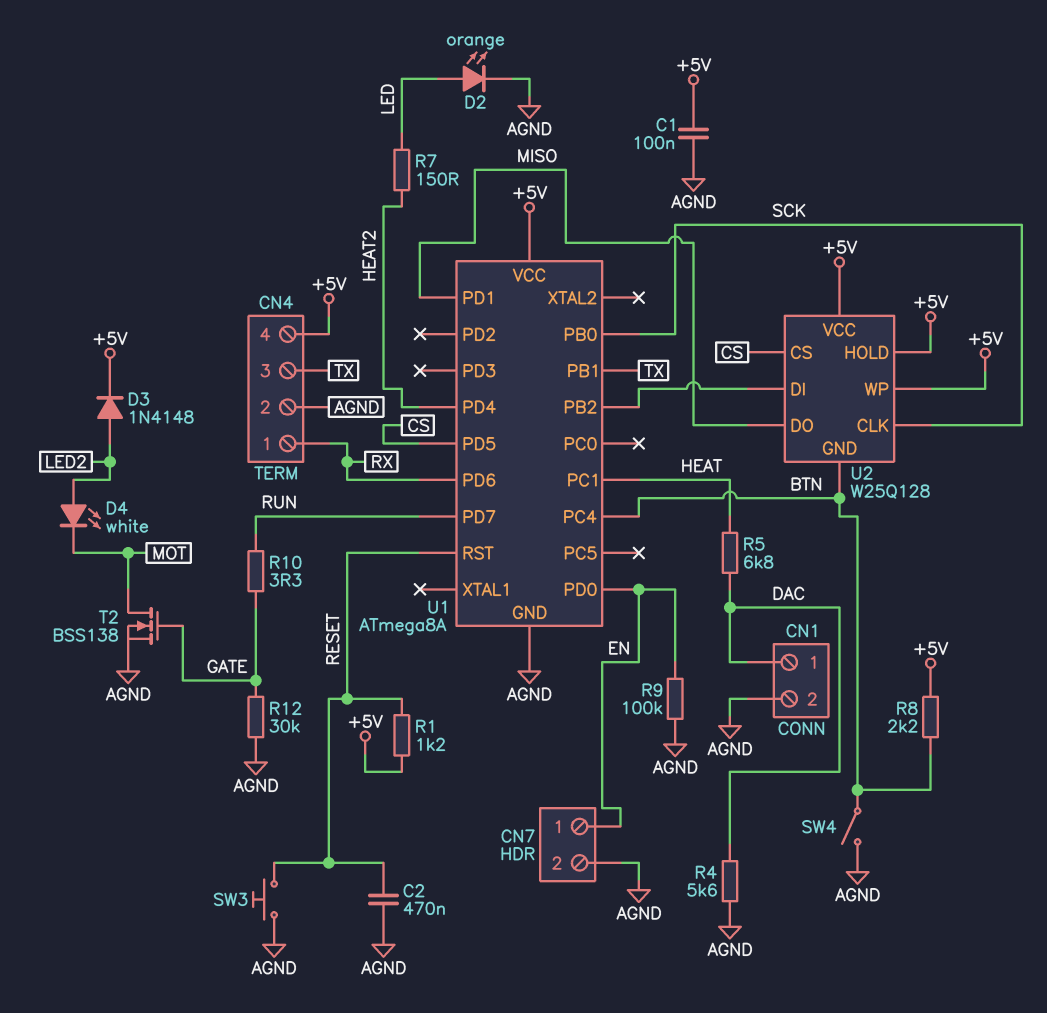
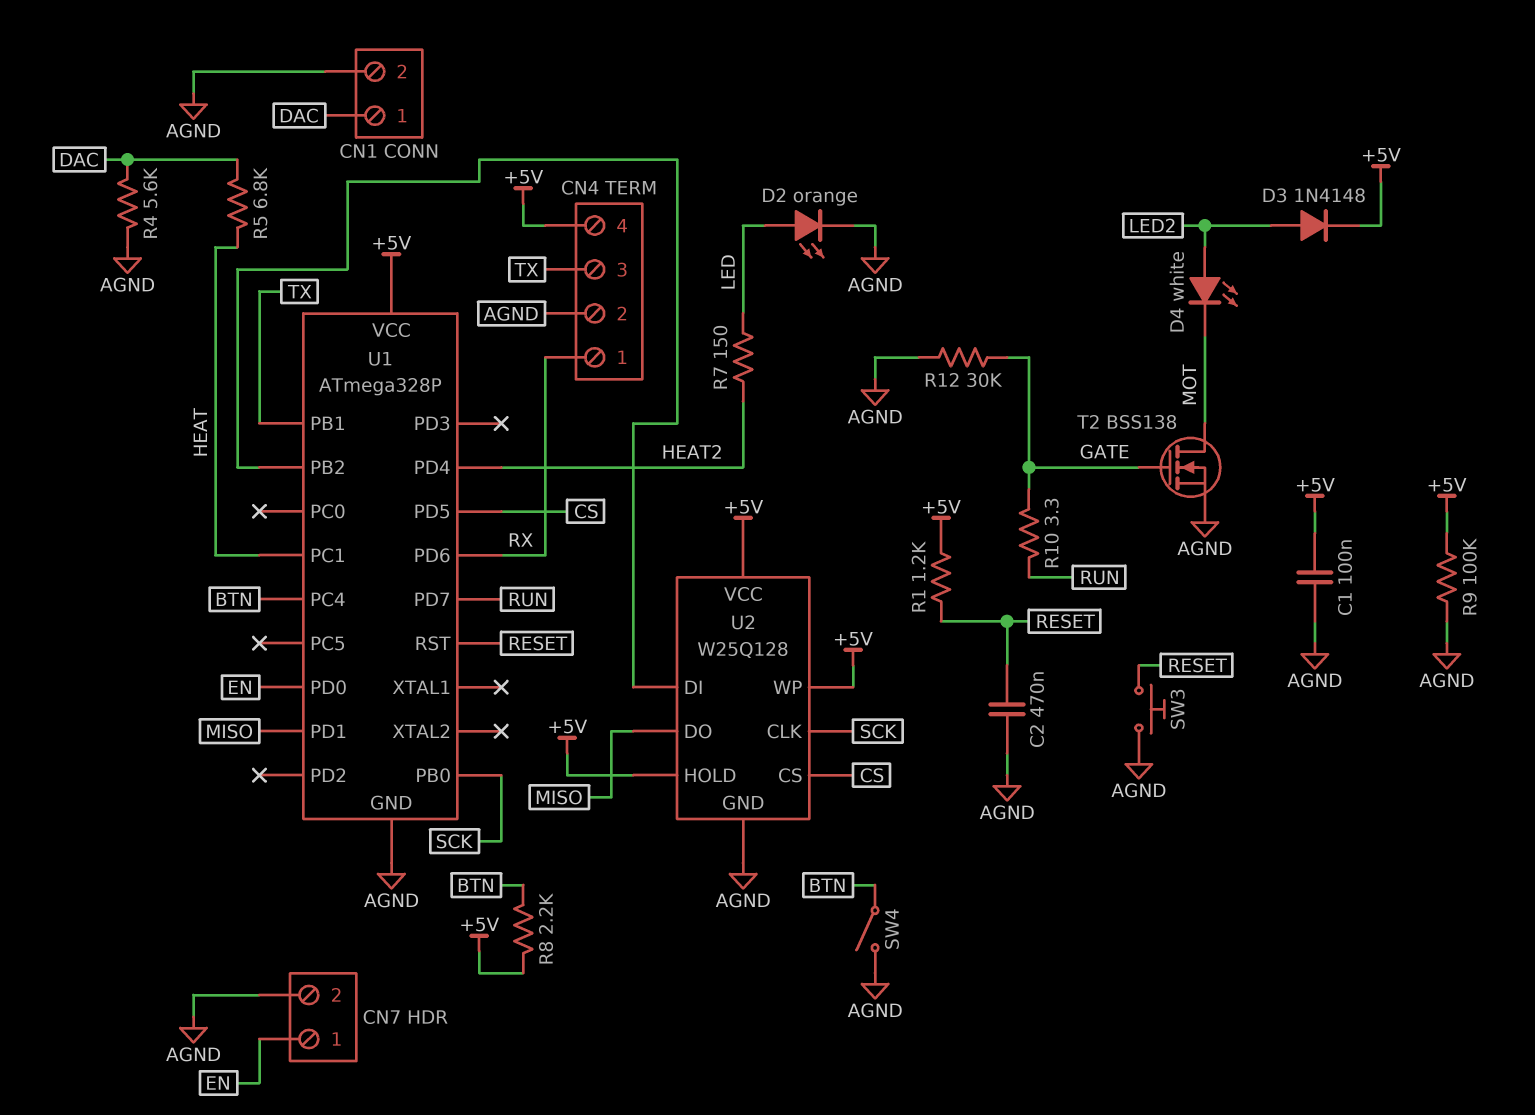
R9: 100k (AGND, EN) -> 100k (+5V, AGND)
U1: ATmega8A -> ATmega328P
U2 pin GND: BTN -> AGND

